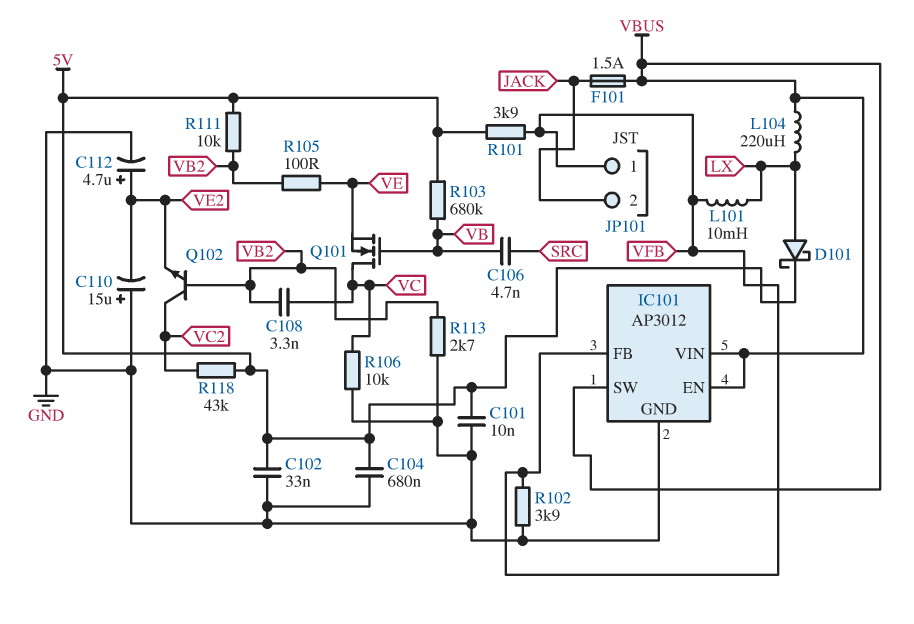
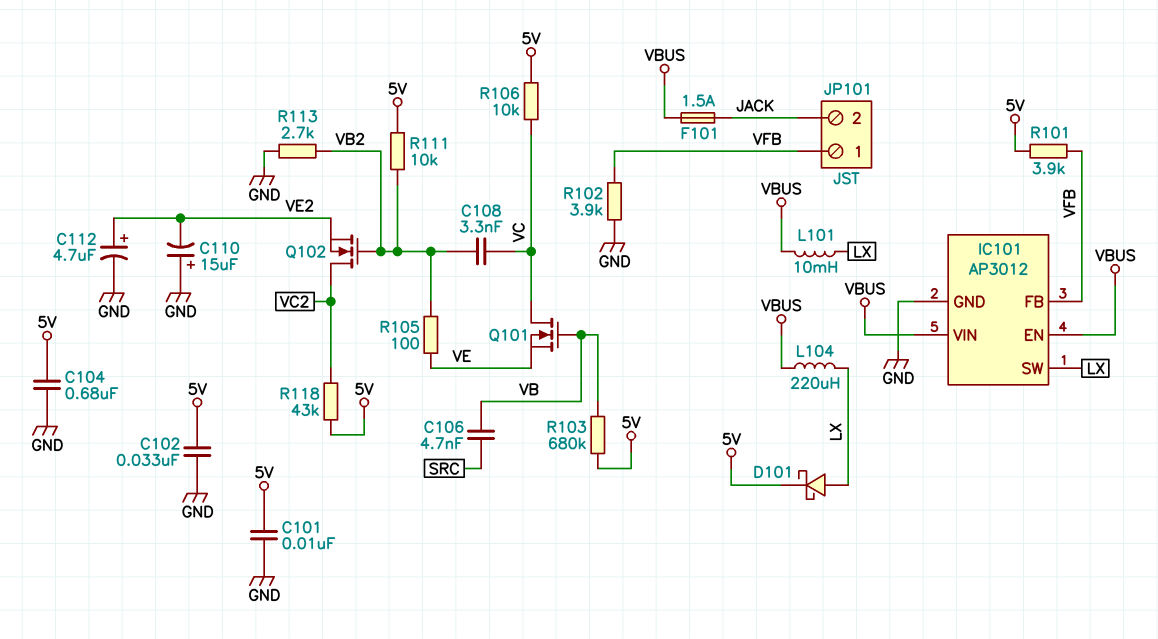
IC101 pin SW: VBUS -> LX
L101: 10mH (LX, VFB) -> 10mH (LX, VBUS)
Q102: NPN (B VB2, C VC2, E VE2) -> NMOS (G VB2, D VC2, S VE2)
R106: 10k (GND, VC) -> 10k (5V, VC)

